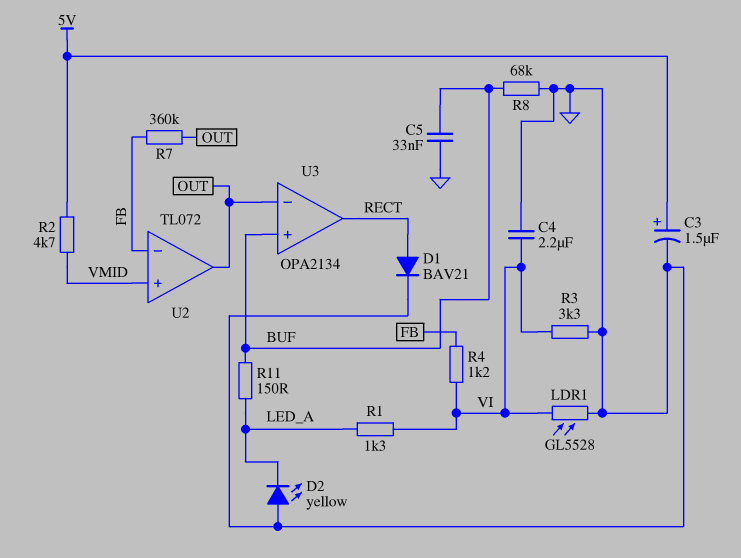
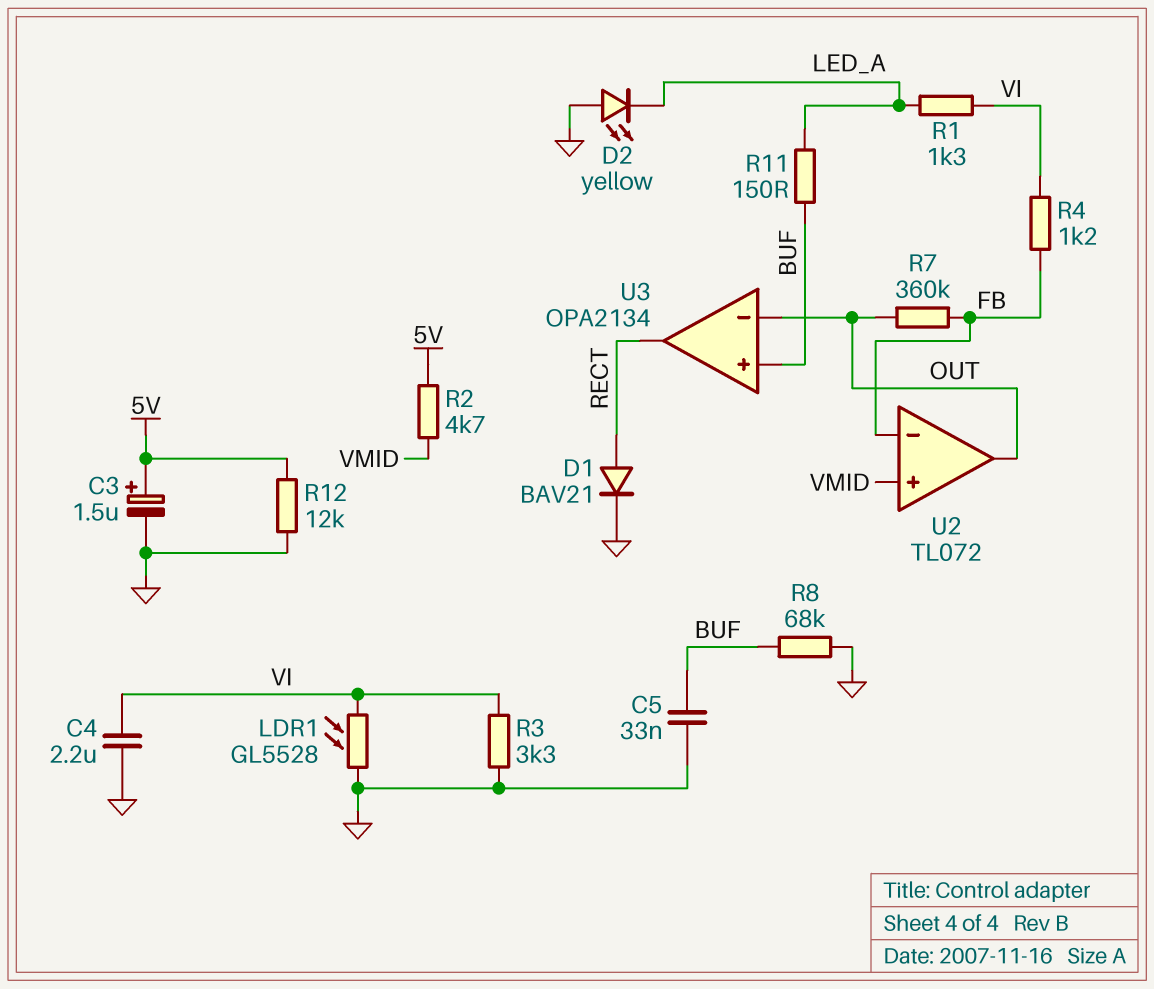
R12: none -> 12k (5V, GND)

